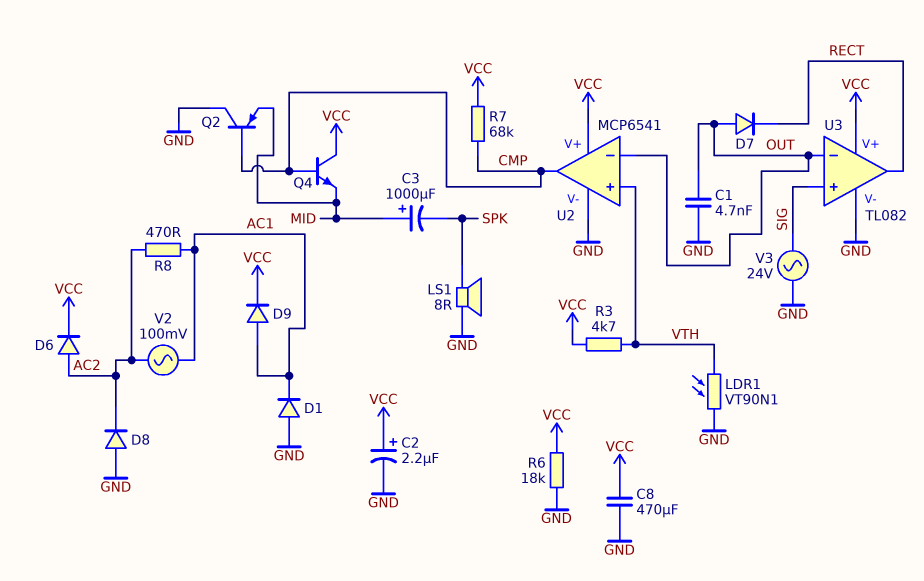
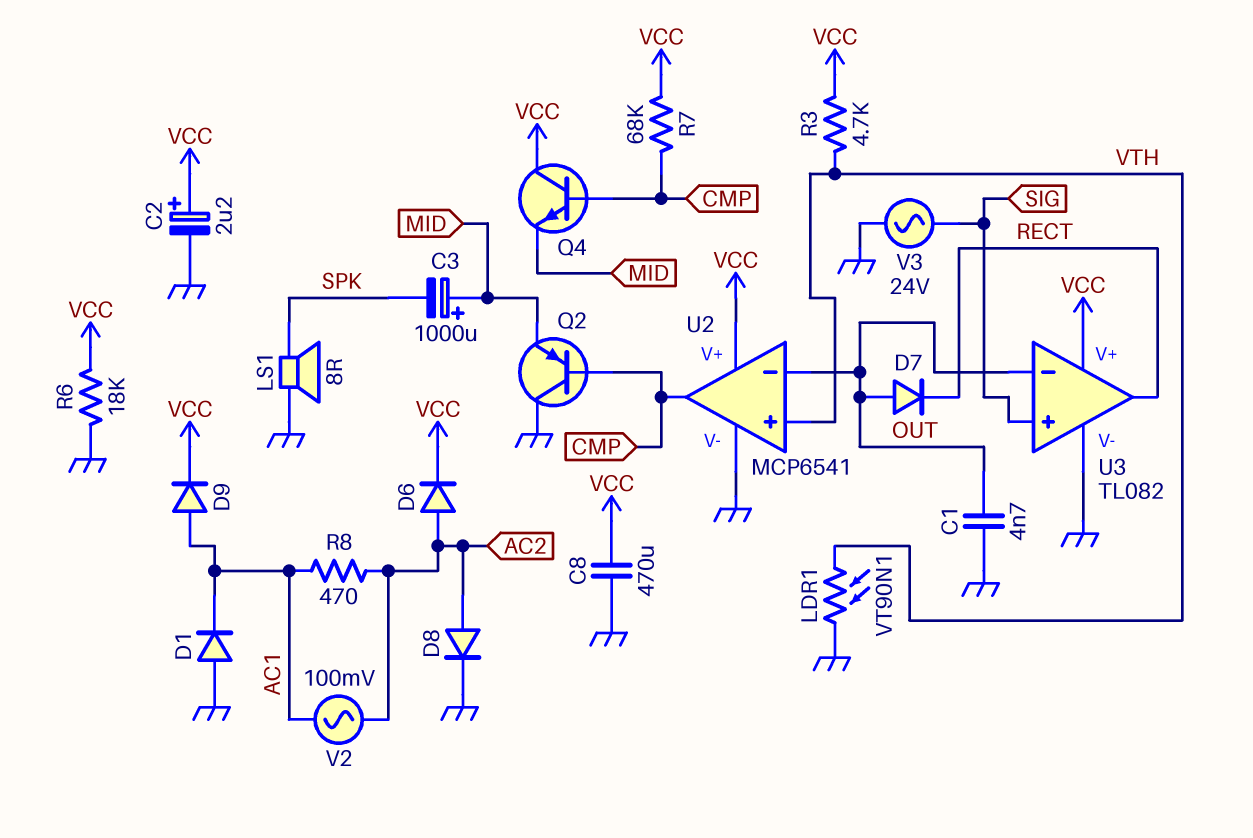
D8: diode (A GND, K AC2) -> diode (A AC2, K GND)

